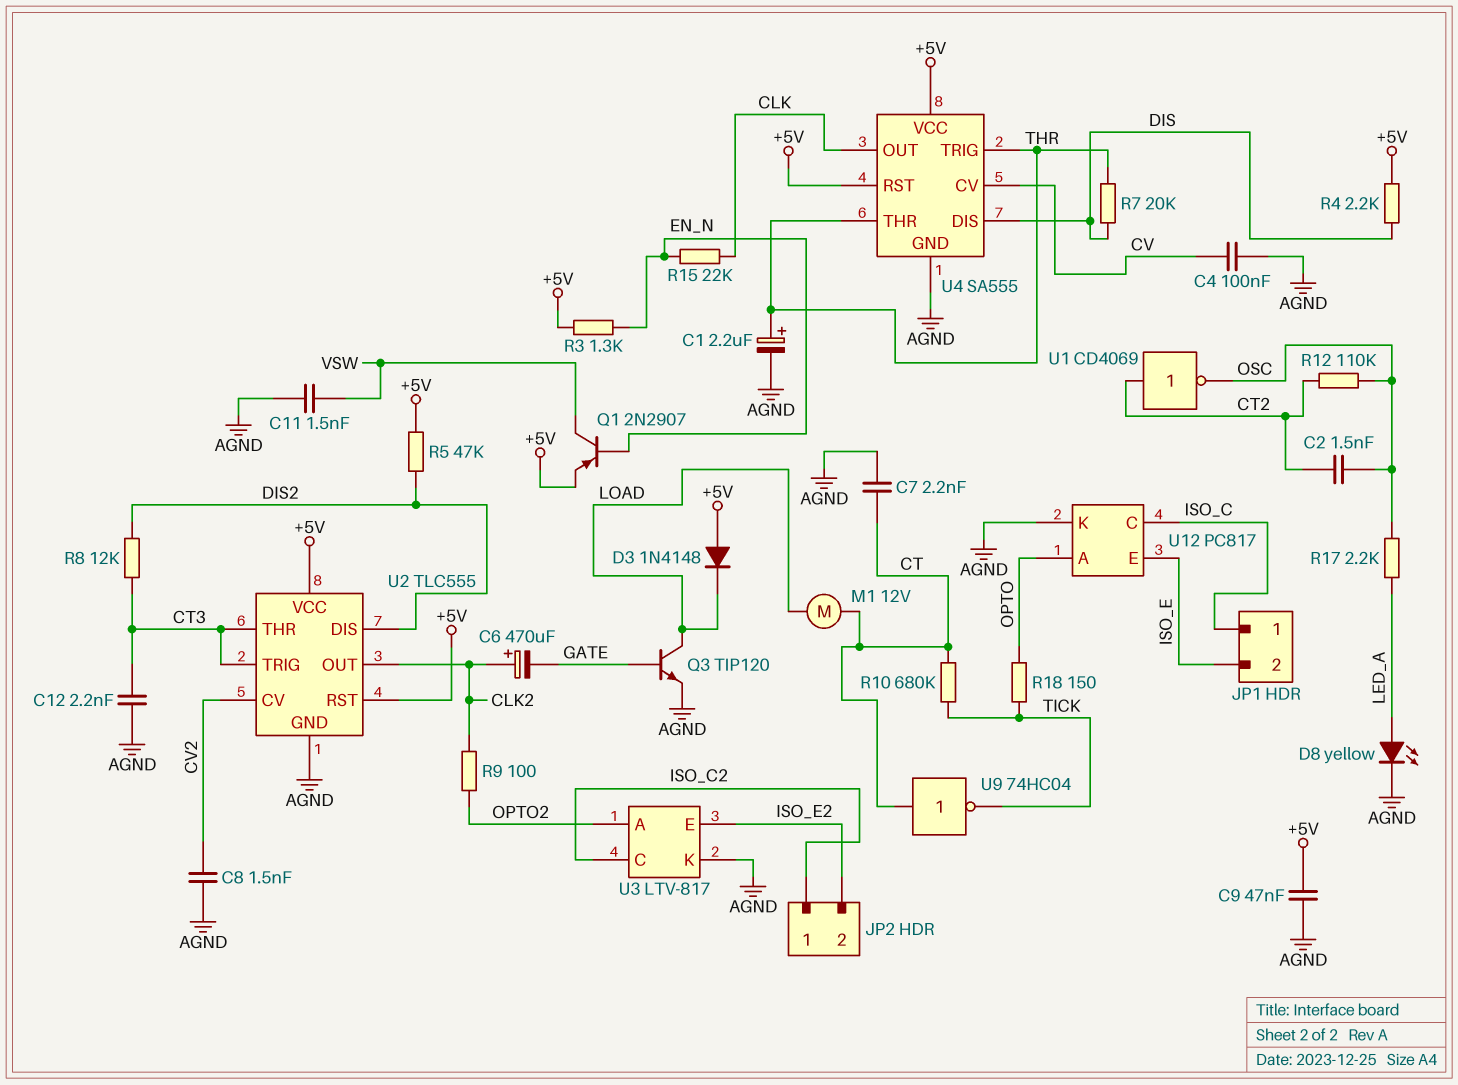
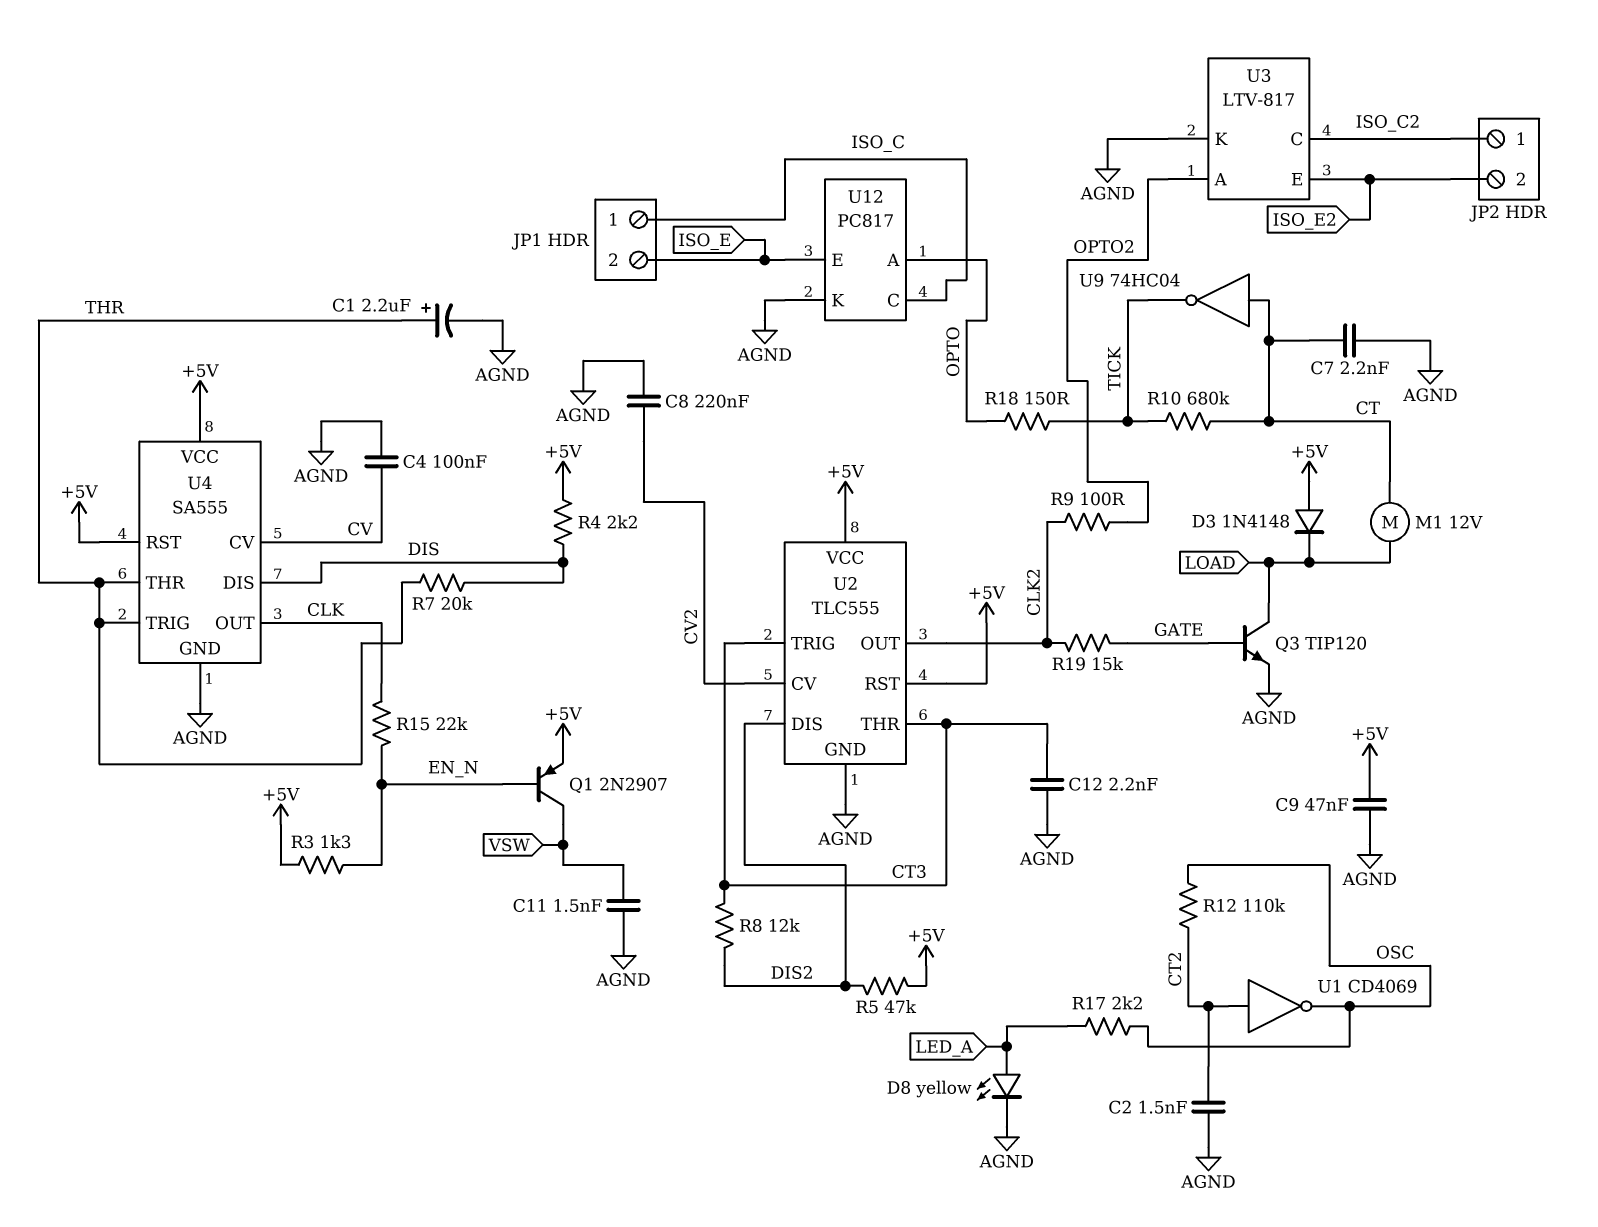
C2: 1.5nF (CT2, OSC) -> 1.5nF (AGND, CT2)
C6: 470uF (plus CLK2, minus GATE) -> none
C8: 1.5nF (AGND, CV2) -> 220nF (AGND, CV2)
R19: none -> 15k (CLK2, GATE)

